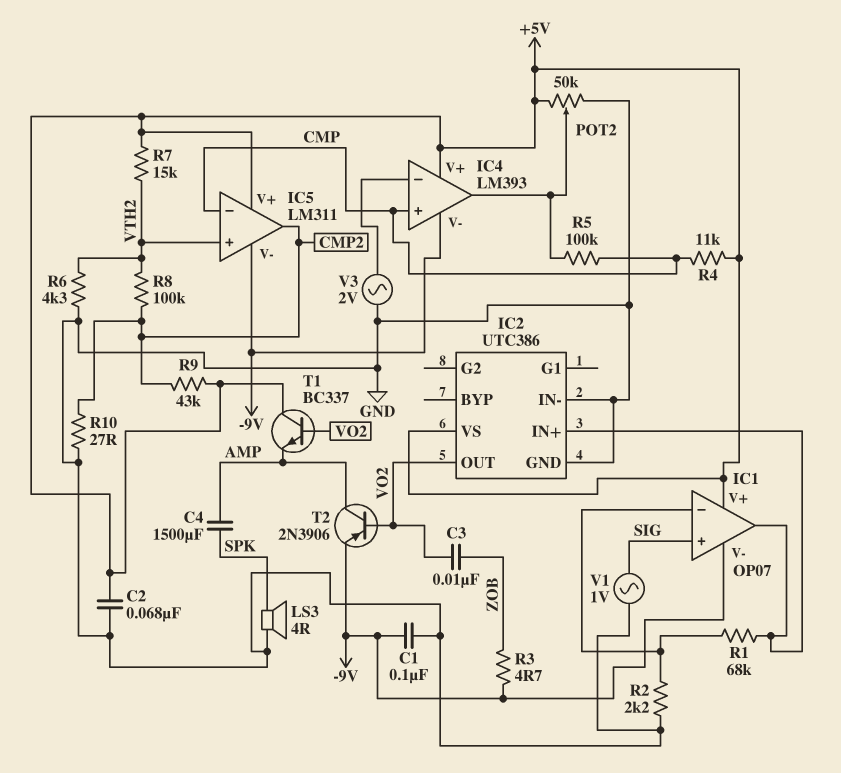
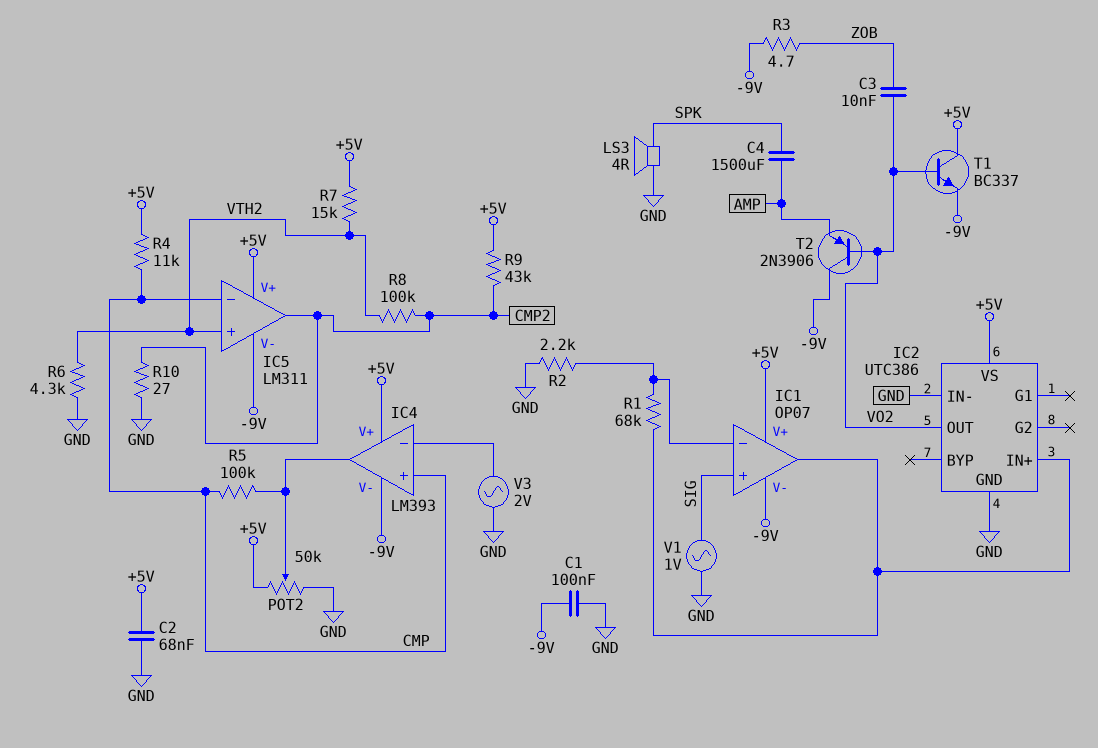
T1: NPN BC337 (B VO2, C +5V, E AMP) -> NPN BC337 (B VO2, C +5V, E -9V)
T2: PNP 2N3906 (B VO2, C AMP, E -9V) -> PNP 2N3906 (B VO2, C -9V, E AMP)

